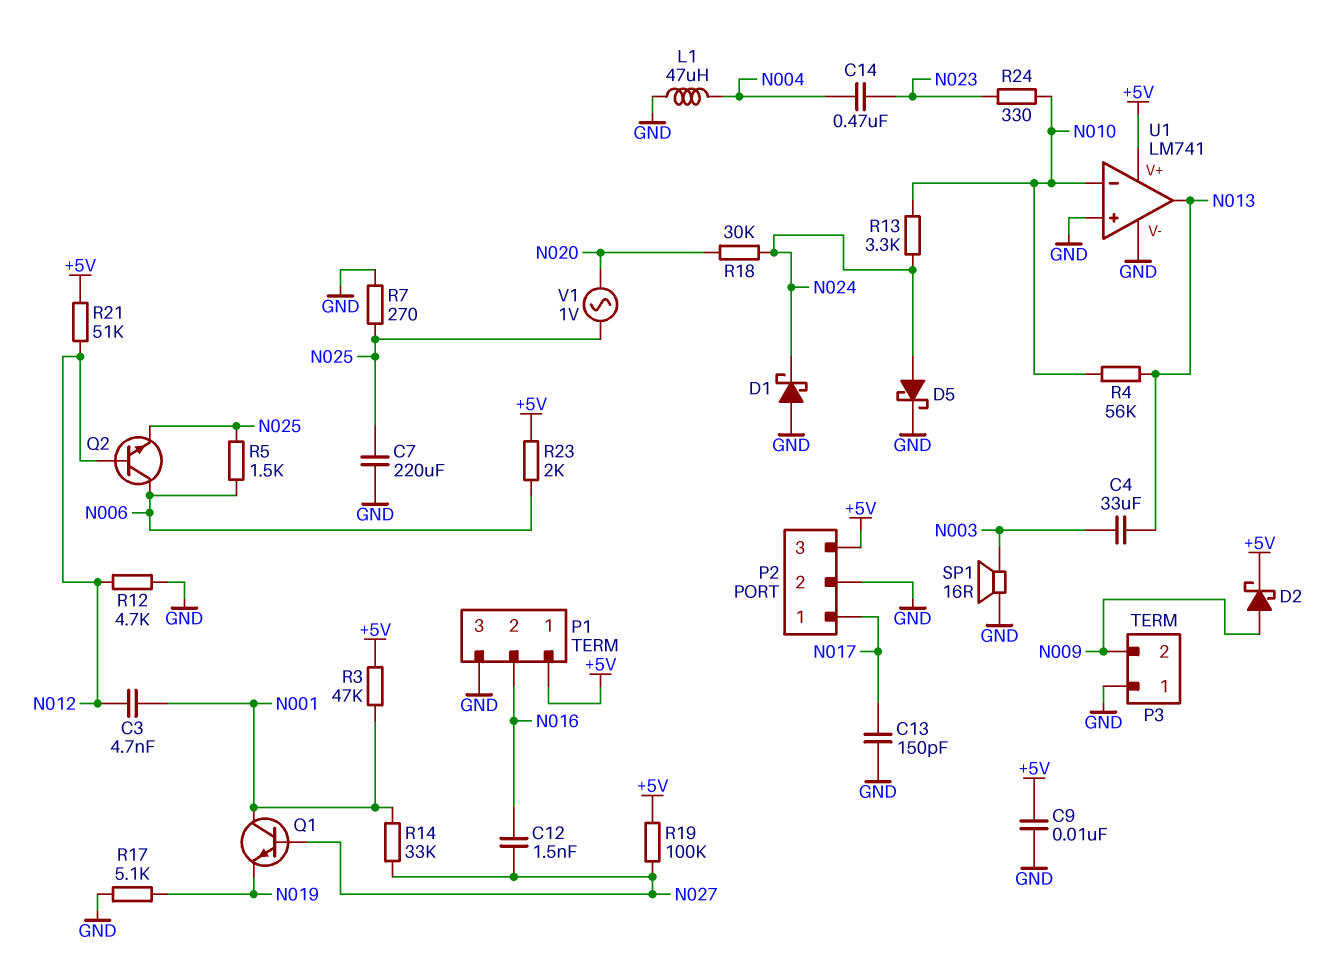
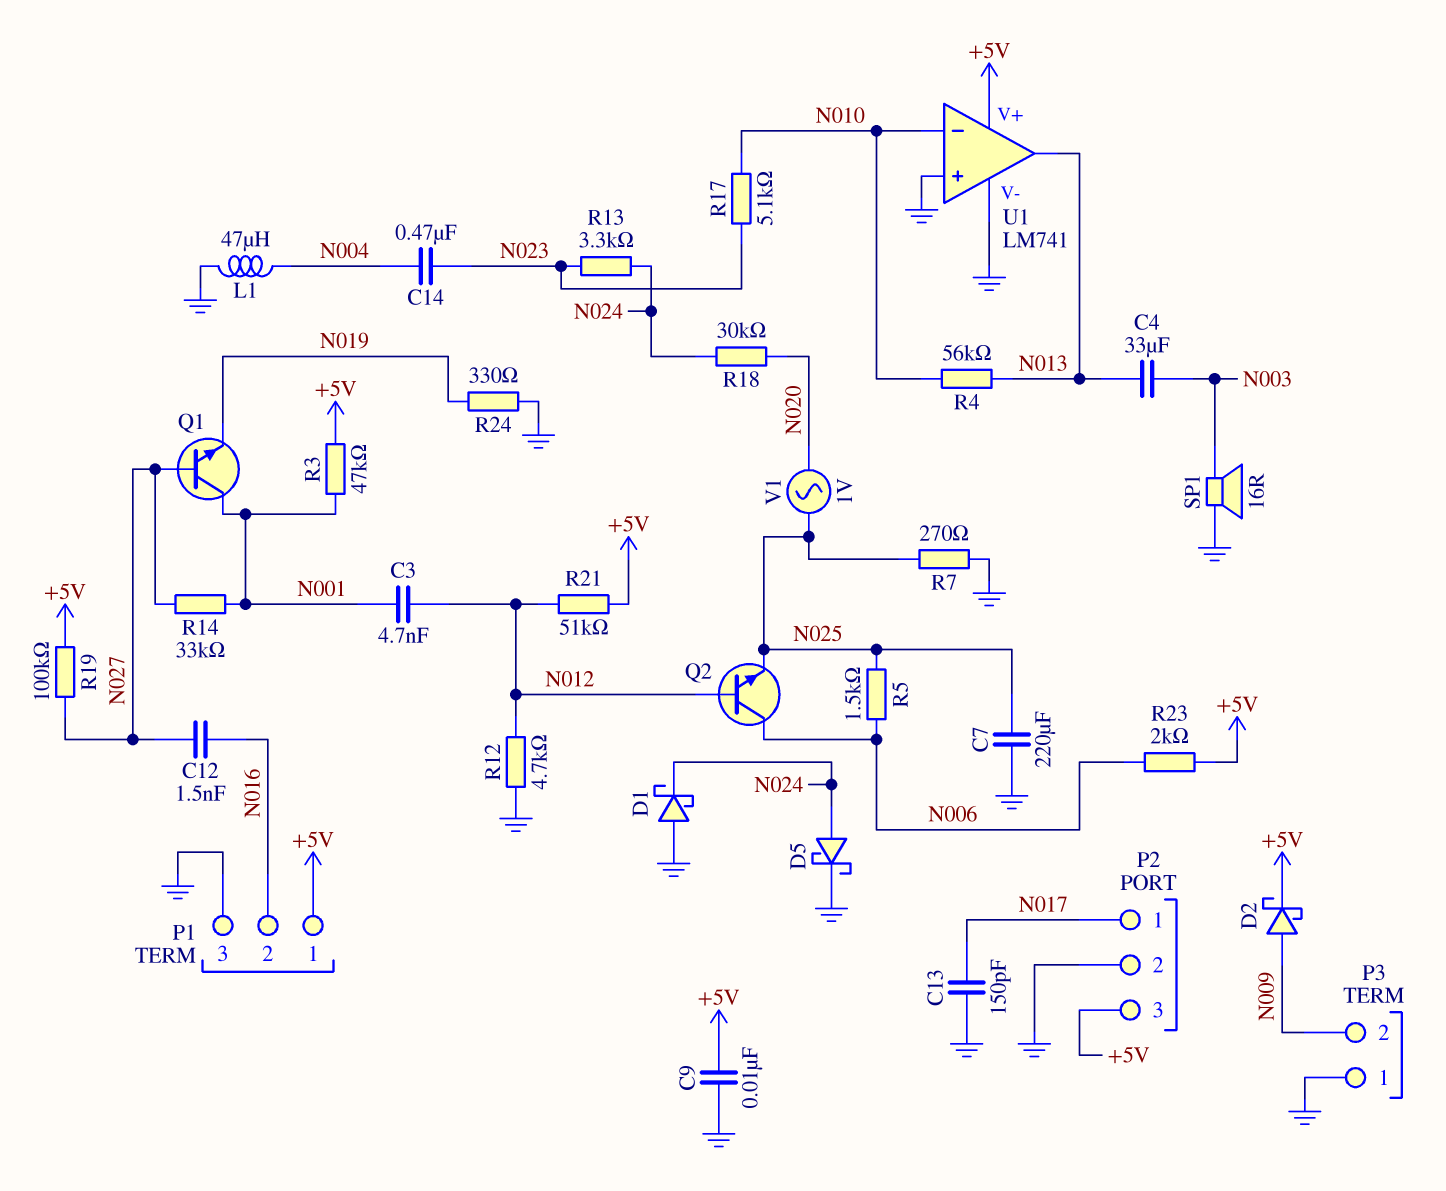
R13: 3.3k (N010, N024) -> 3.3k (N023, N024)
R17: 5.1k (GND, N019) -> 5.1k (N010, N023)
R24: 330 (N010, N023) -> 330 (GND, N019)

